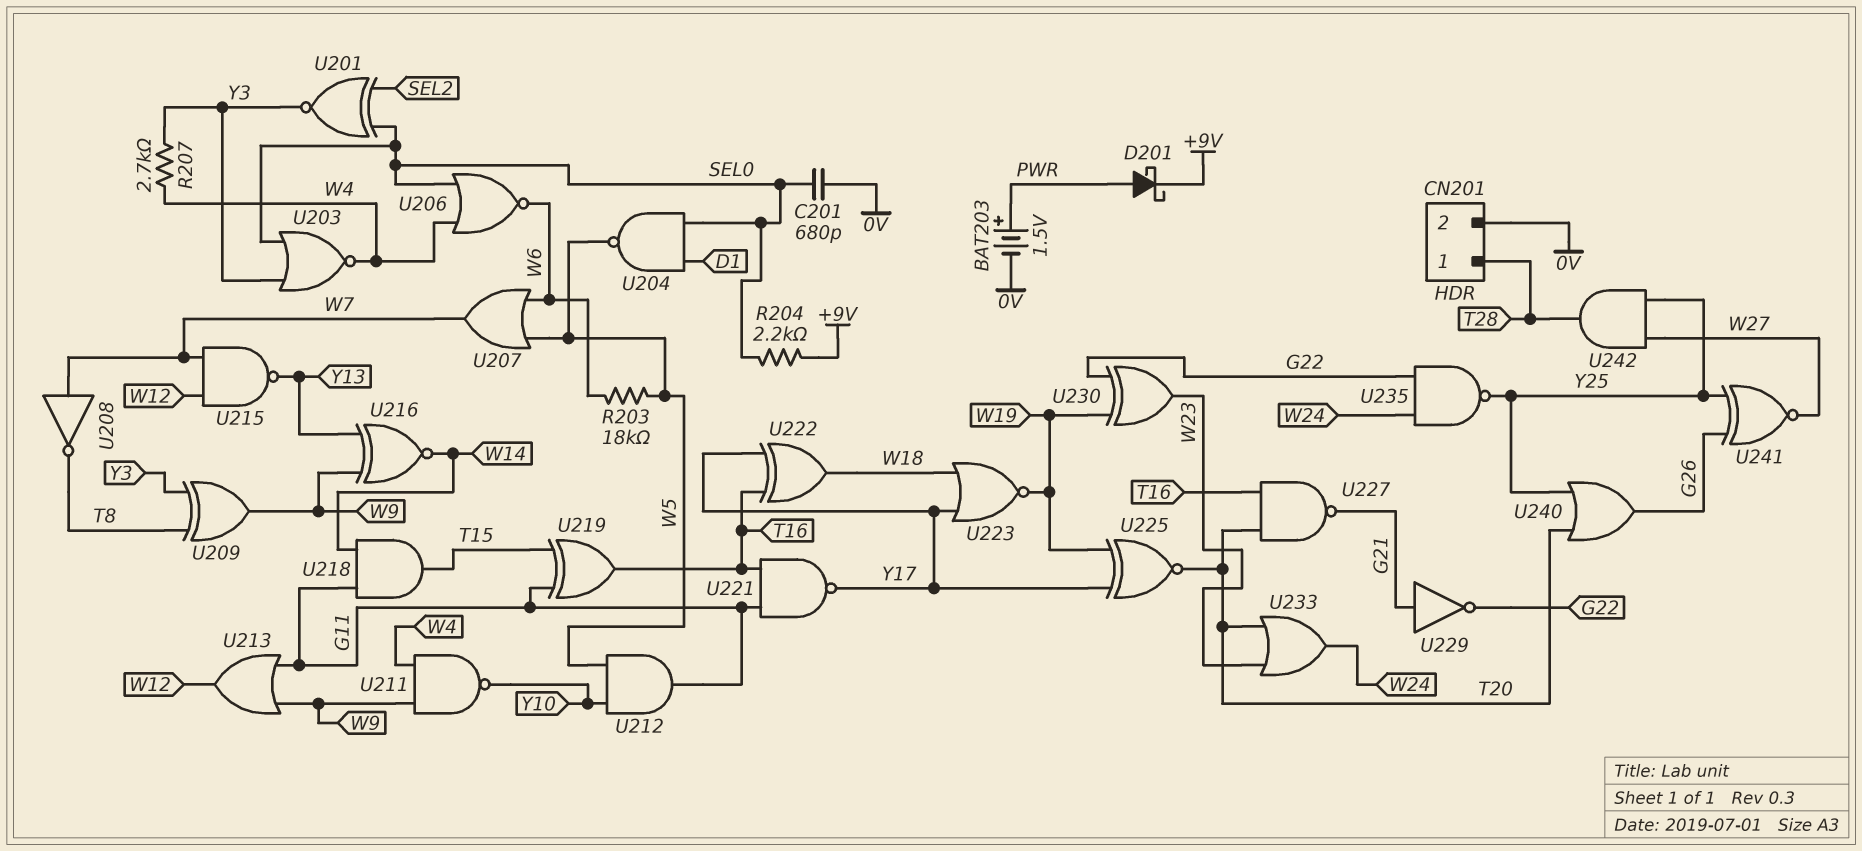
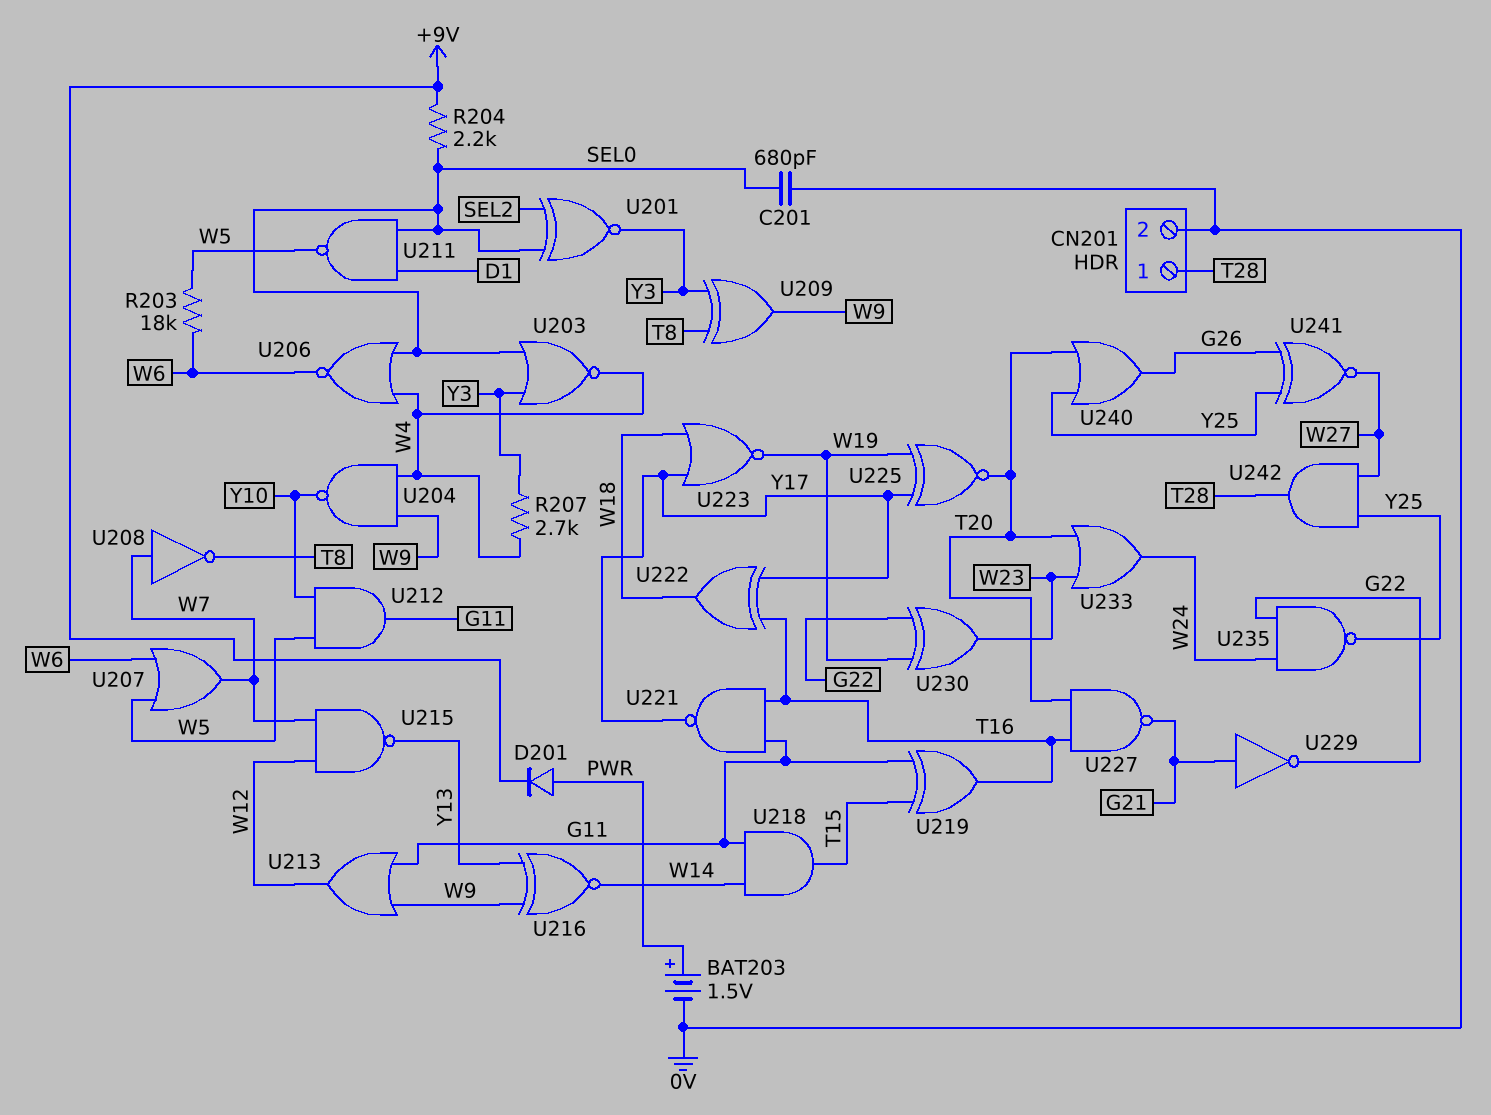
D201: schottky (A PWR, K +9V) -> diode (A PWR, K +9V)
U204: NAND (in D1, in SEL0, out W5) -> NAND (in W4, in W9, out Y10)
U211: NAND (in W4, in W9, out Y10) -> NAND (in D1, in SEL0, out W5)

